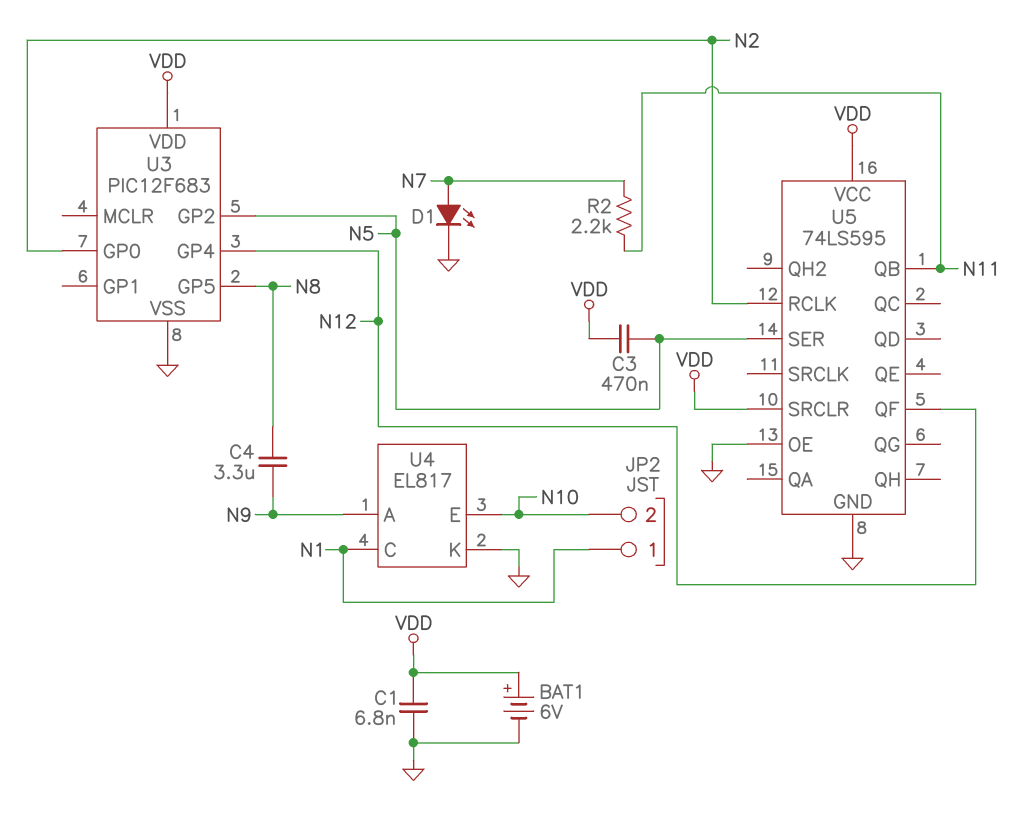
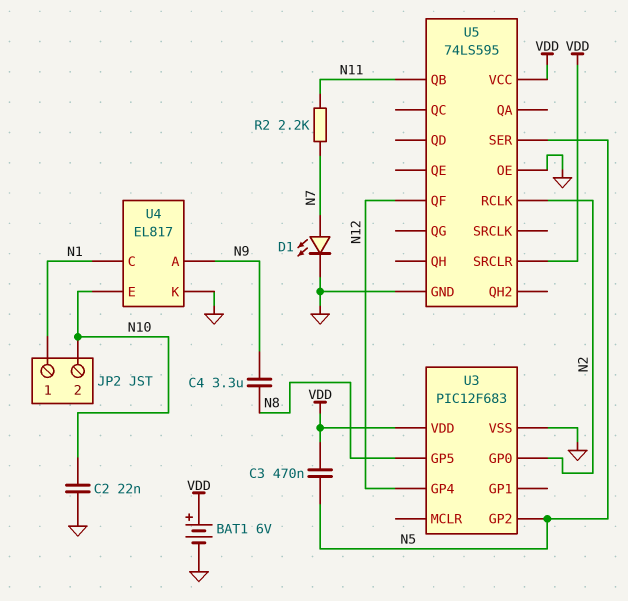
C1: 6.8nF (GND, VDD) -> none
C2: none -> 22nF (GND, N10)

